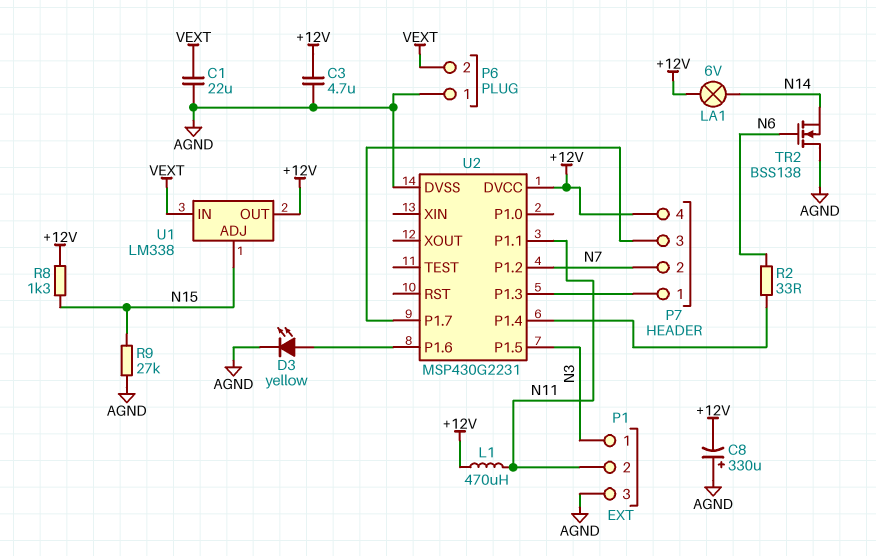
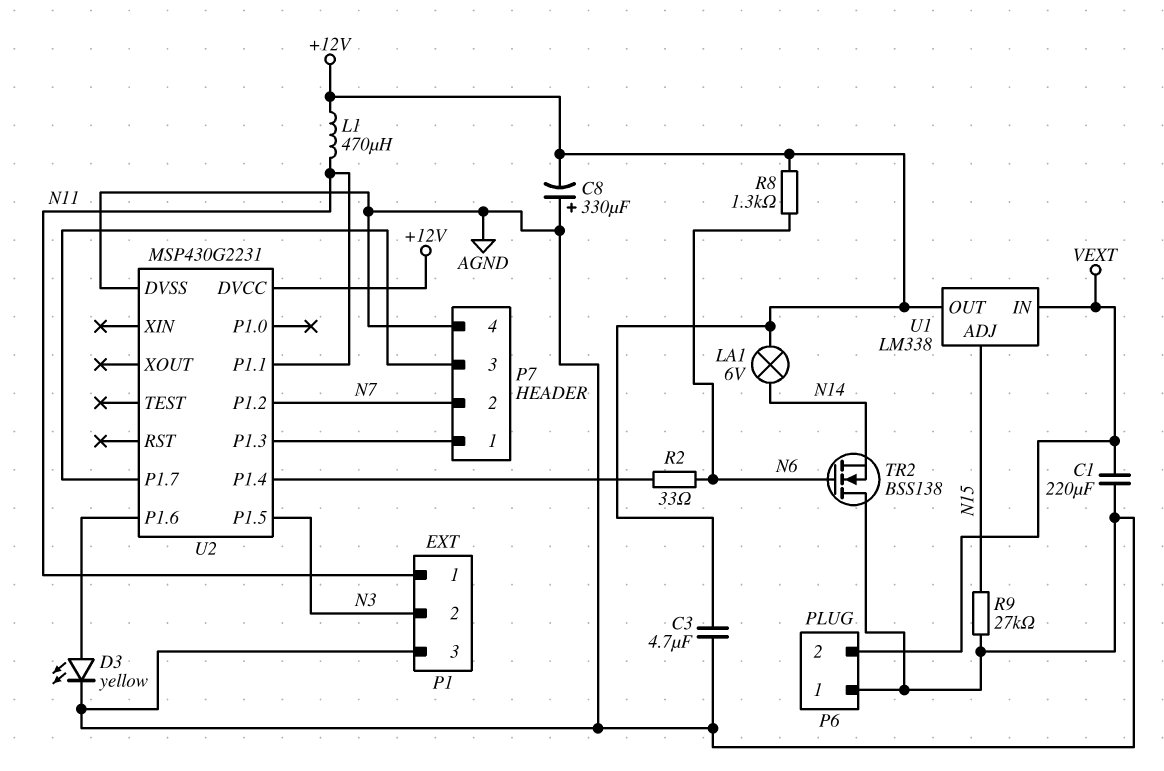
C1: 22uF (AGND, VEXT) -> 220uF (AGND, VEXT)
P1 pin 1: N3 -> N11
P1 pin 2: N11 -> N3
P7 pin 4: +12V -> AGND
R8: 1.3k (+12V, N15) -> 1.3k (+12V, N6)

